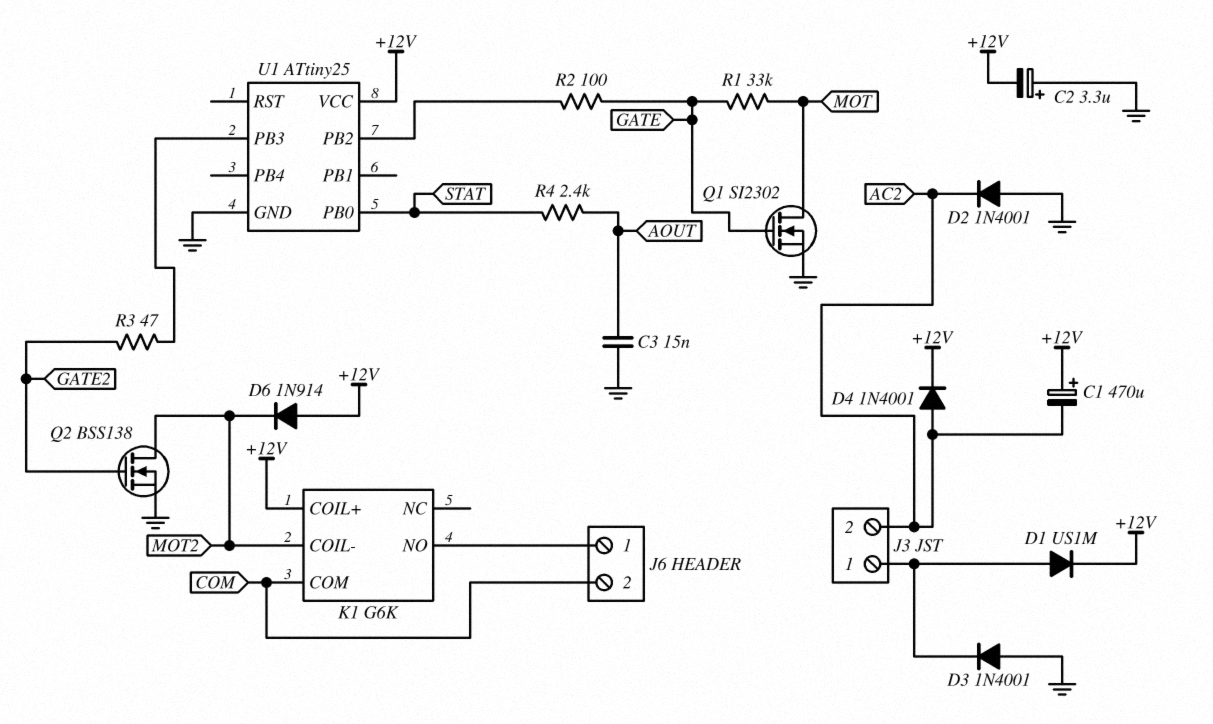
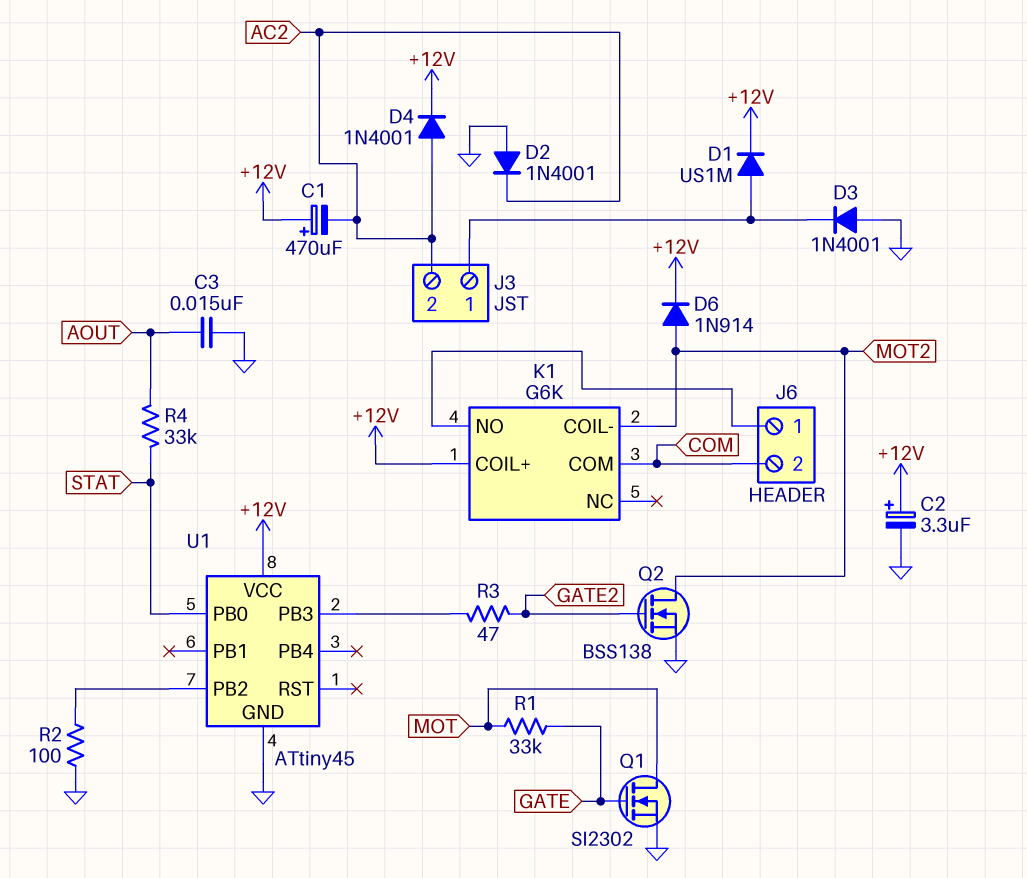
C2: 3.3uF (plus GND, minus +12V) -> 3.3uF (plus +12V, minus GND)
D6: diode 1N914 (A +12V, K MOT2) -> diode 1N914 (A MOT2, K +12V)
R2: 100 (GATE, U1/PB2) -> 100 (GND, U1/PB2)
R4: 2.4k (AOUT, STAT) -> 33k (AOUT, STAT)
U1: ATtiny25 -> ATtiny45

